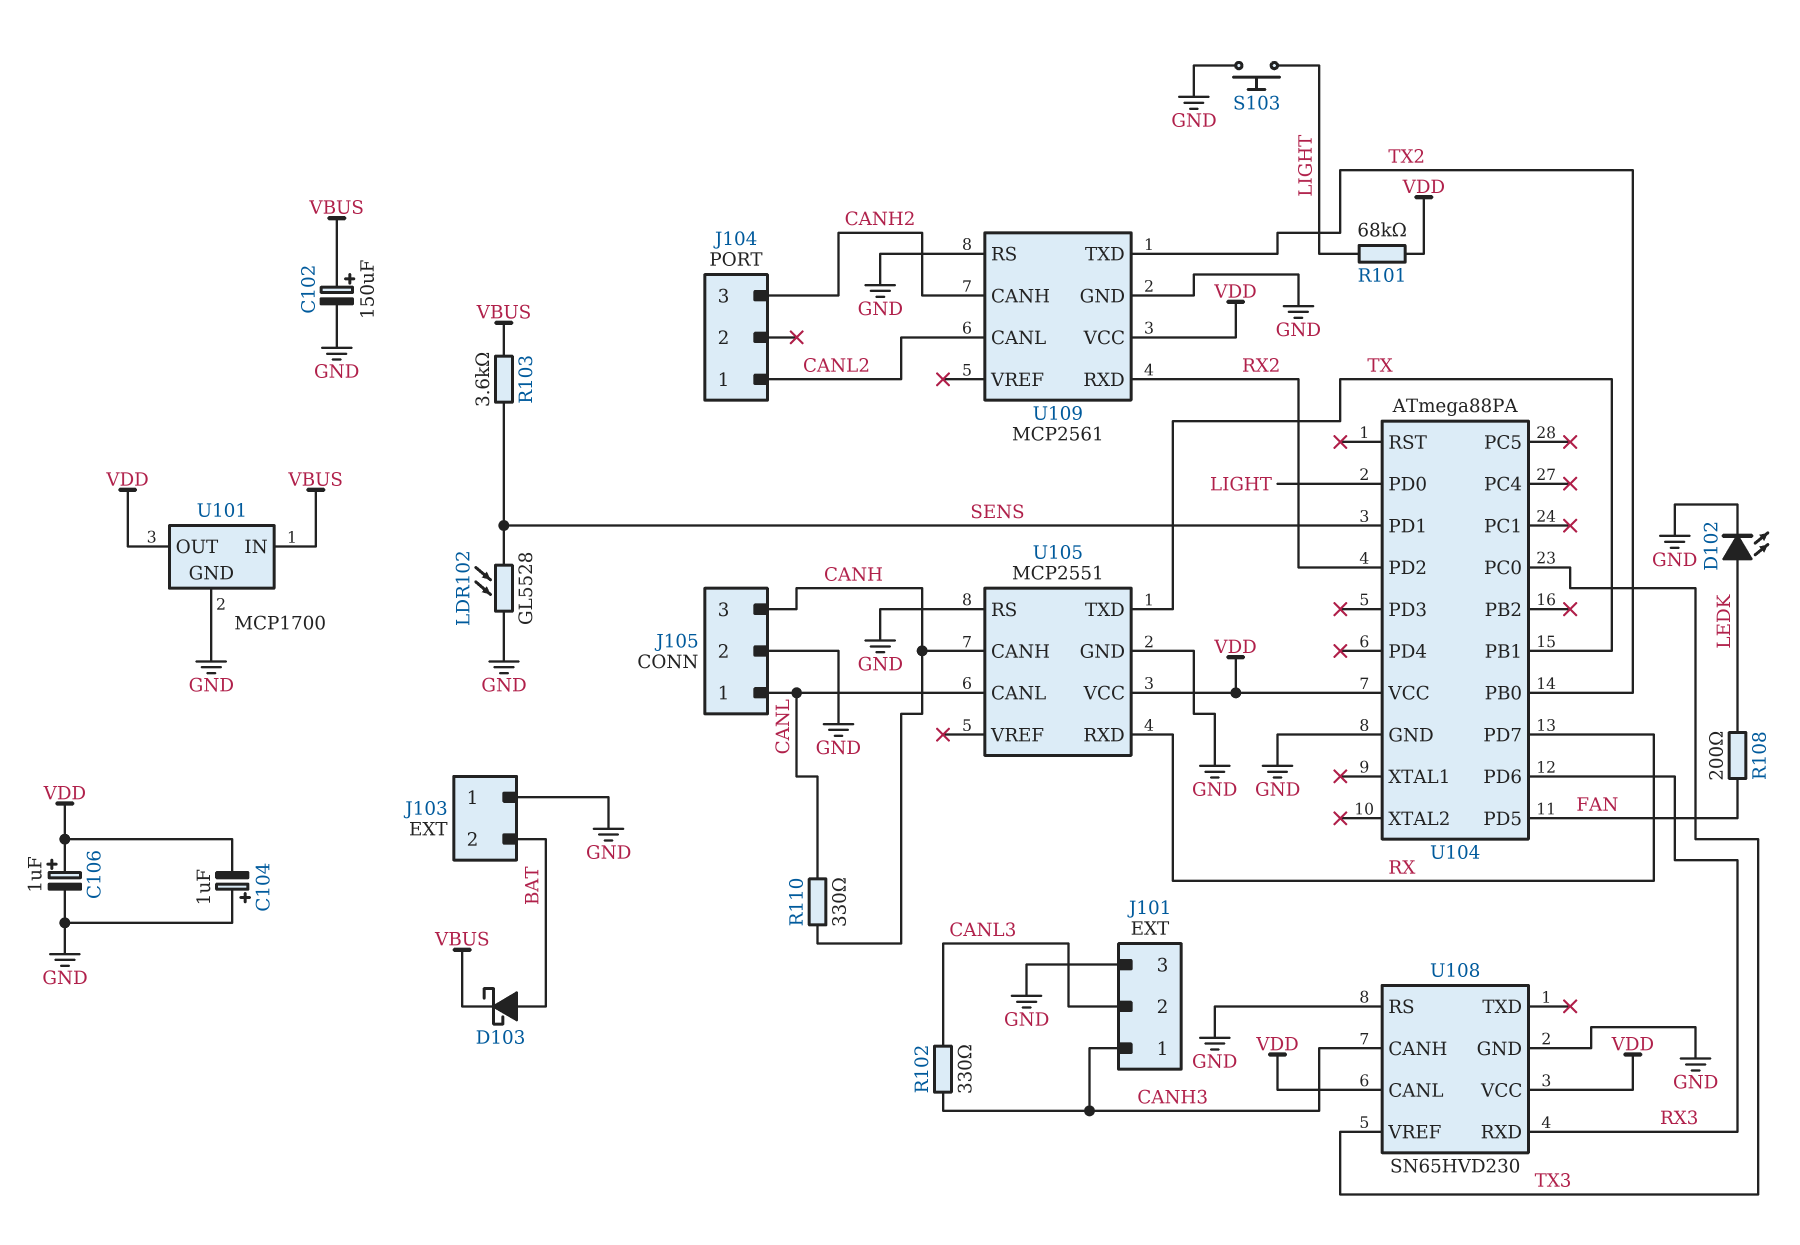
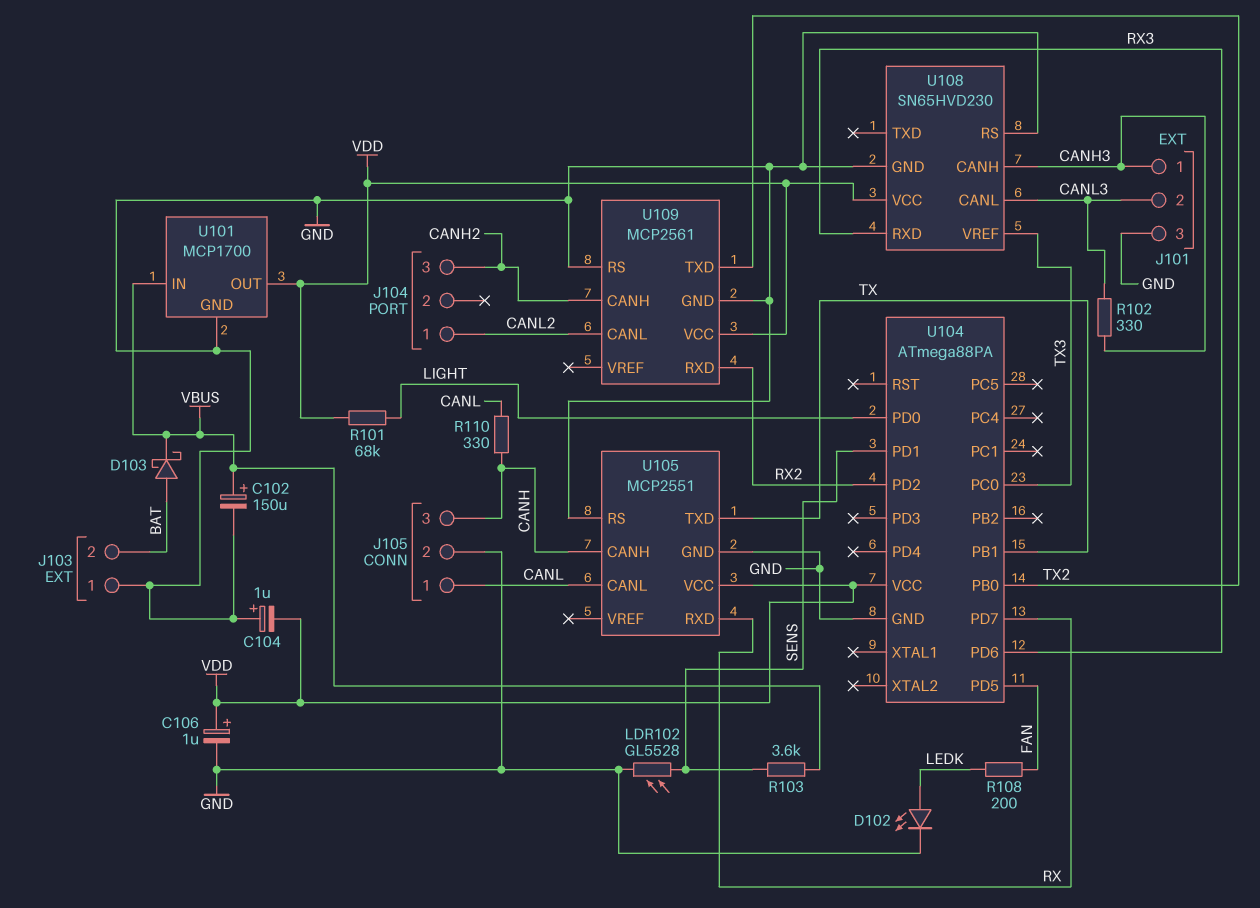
S103: button (GND, LIGHT) -> none
U108 pin CANL: VDD -> CANL3

